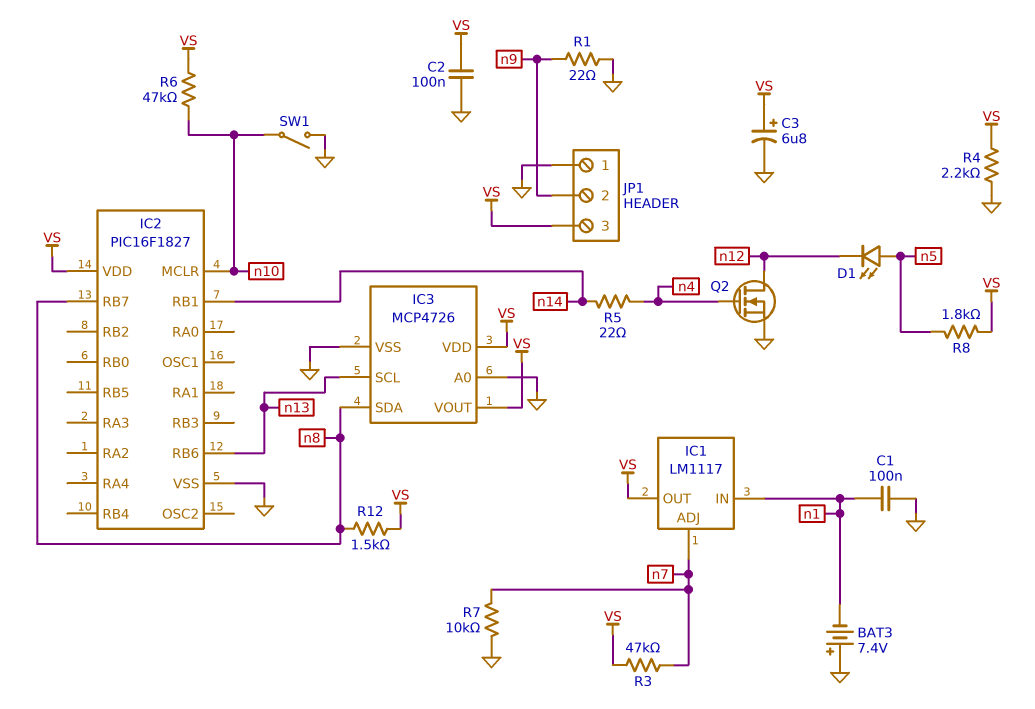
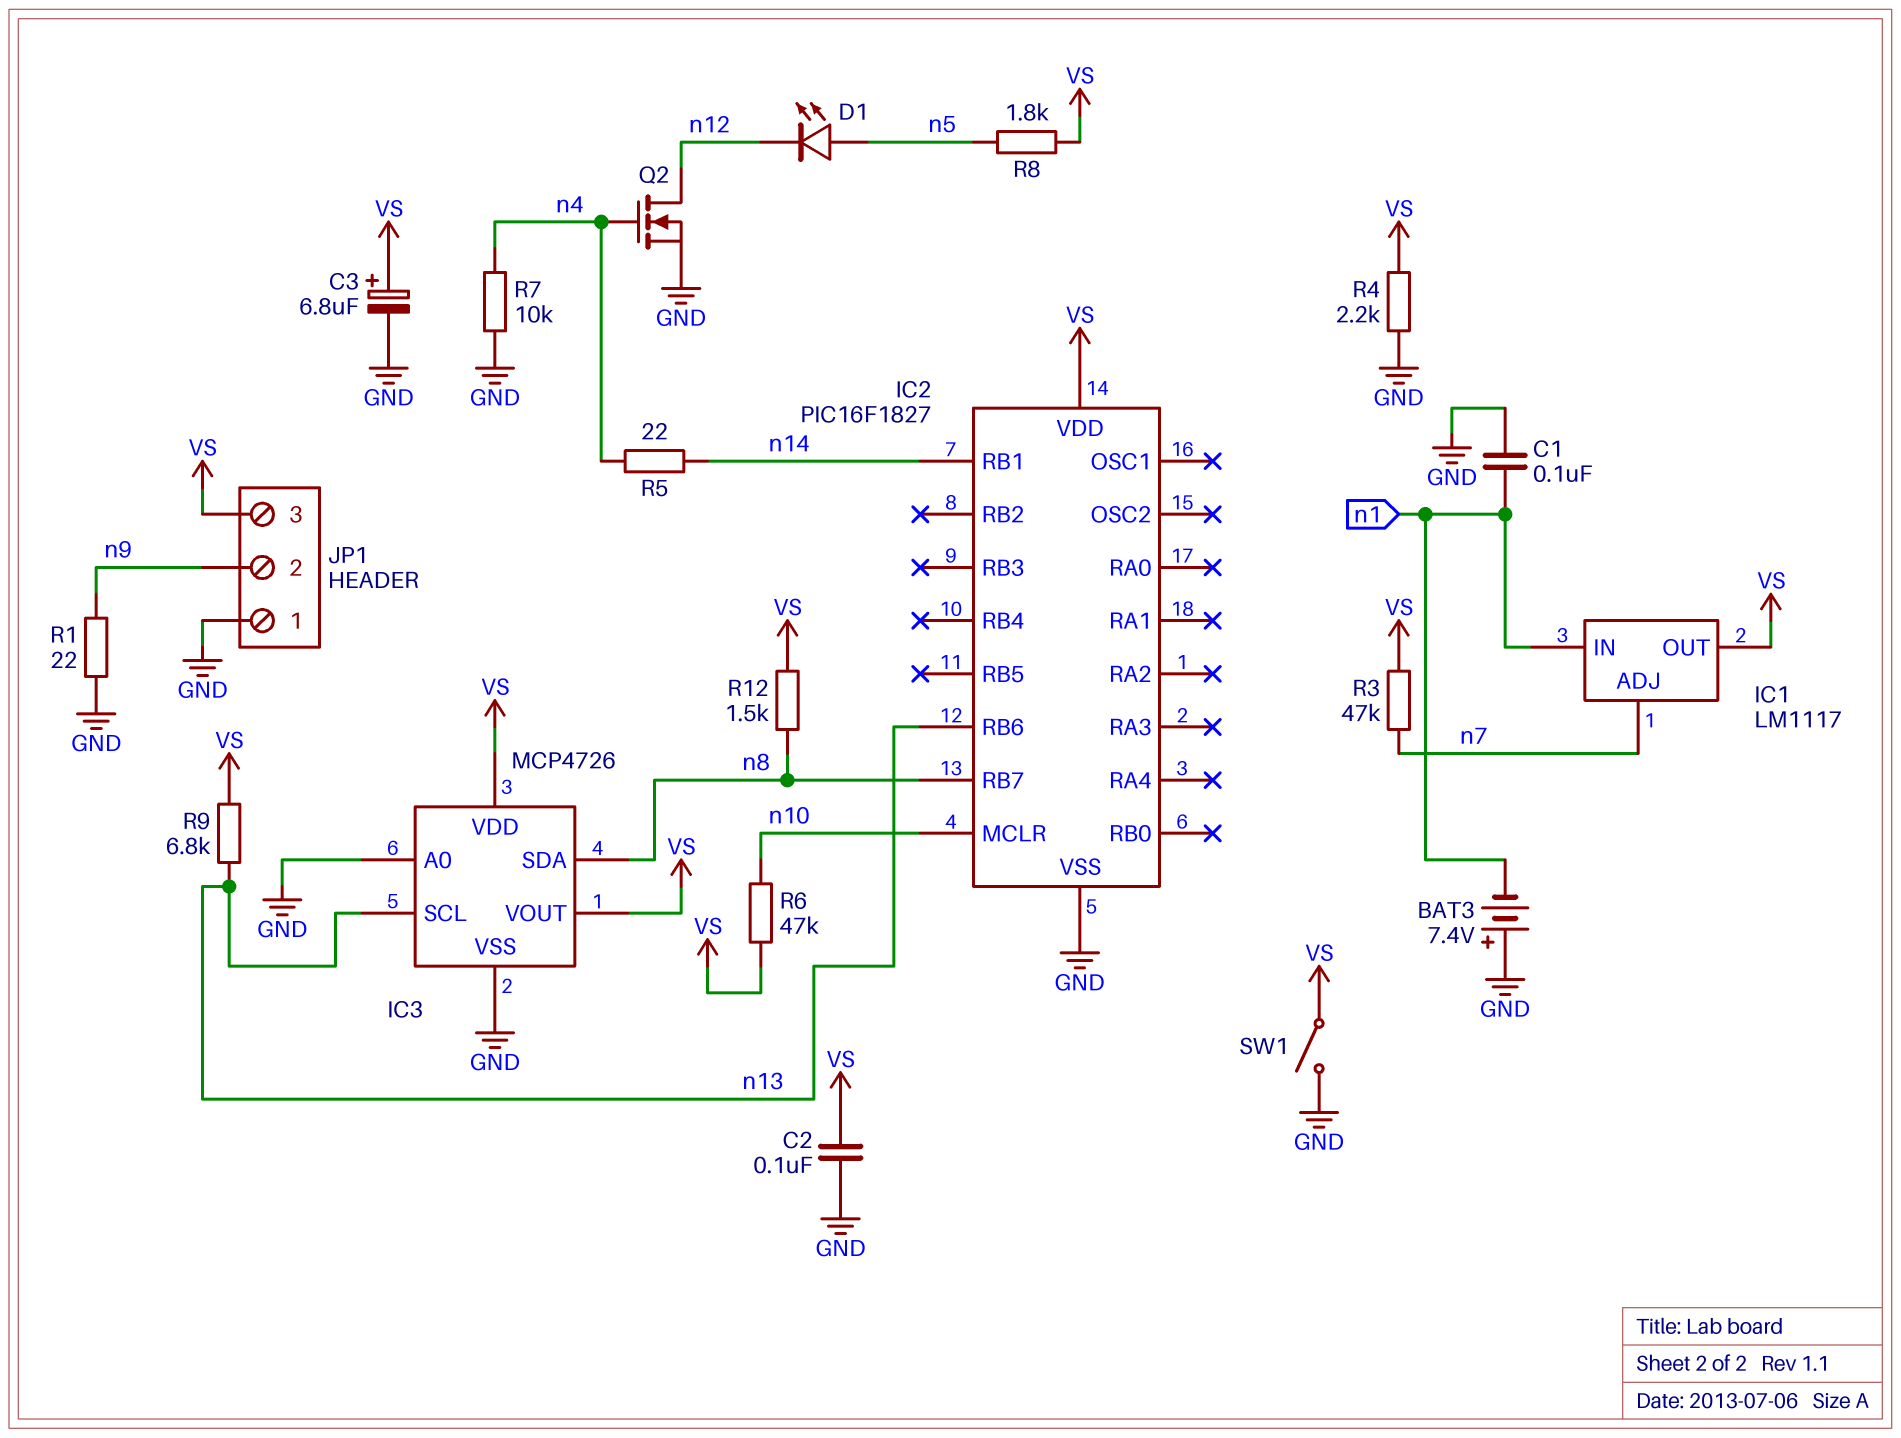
R7: 10k (GND, n7) -> 10k (GND, n4)
R9: none -> 6.8k (VS, n13)
SW1: switch (GND, n10) -> switch (GND, VS)

